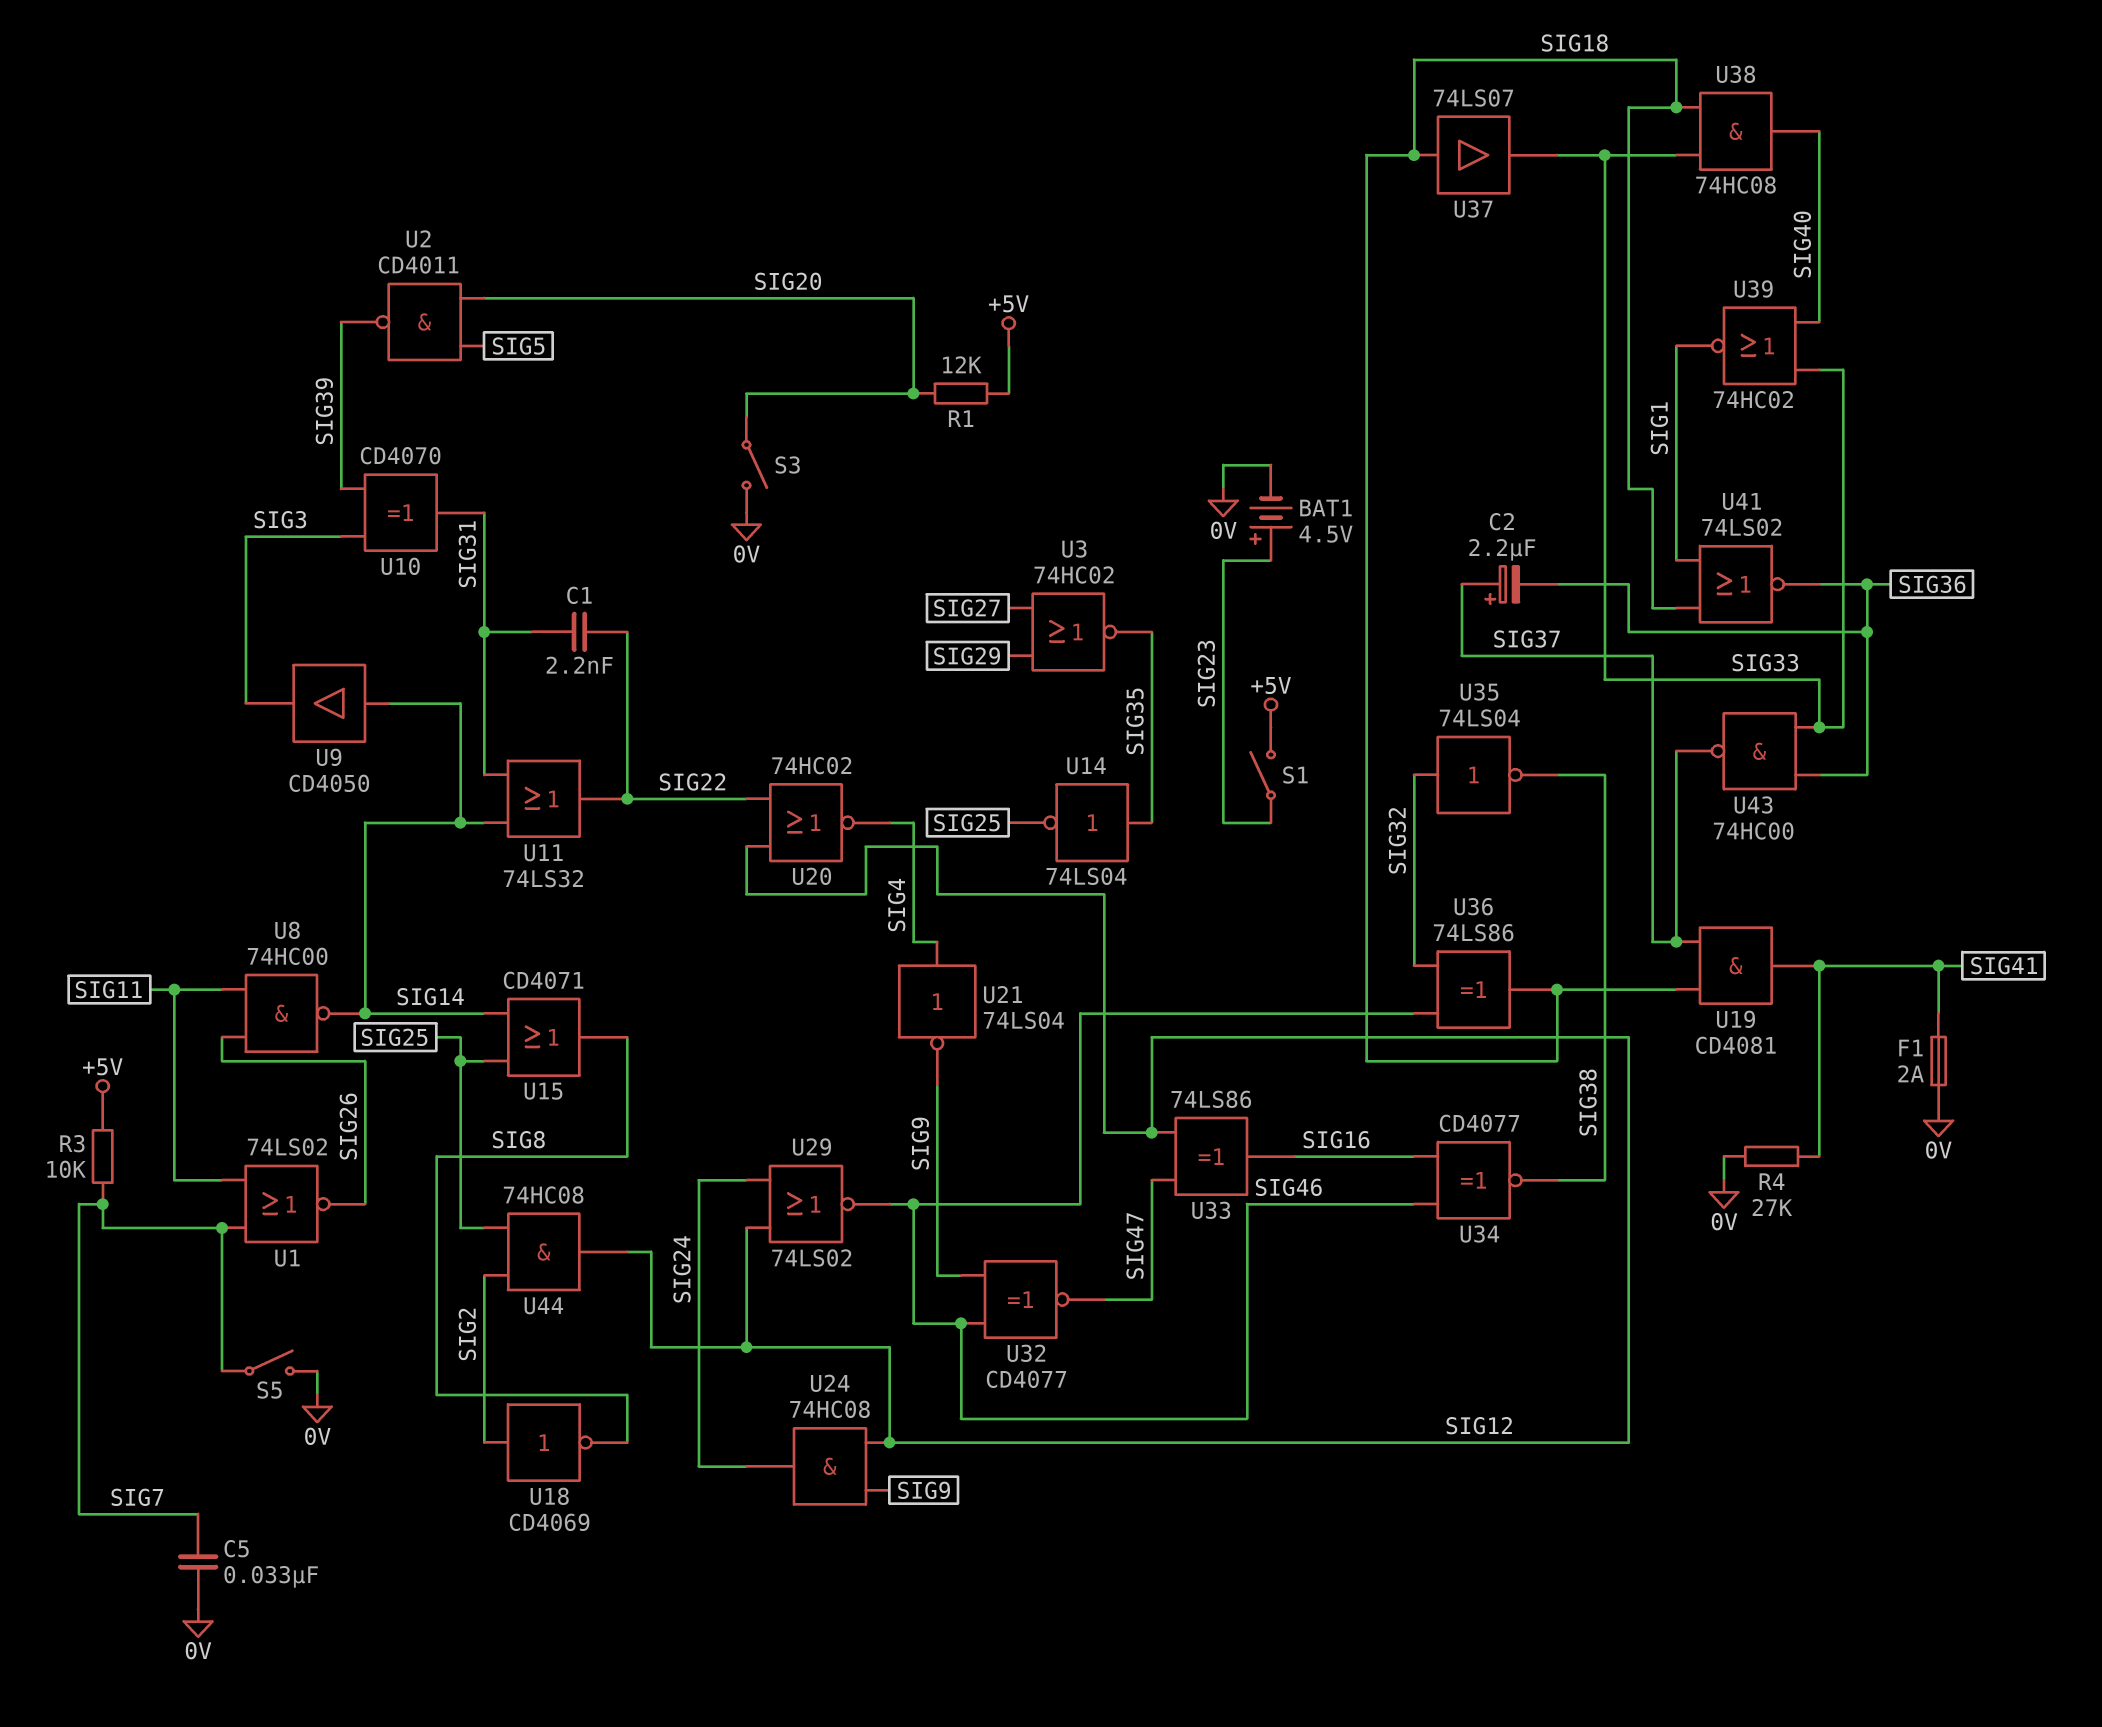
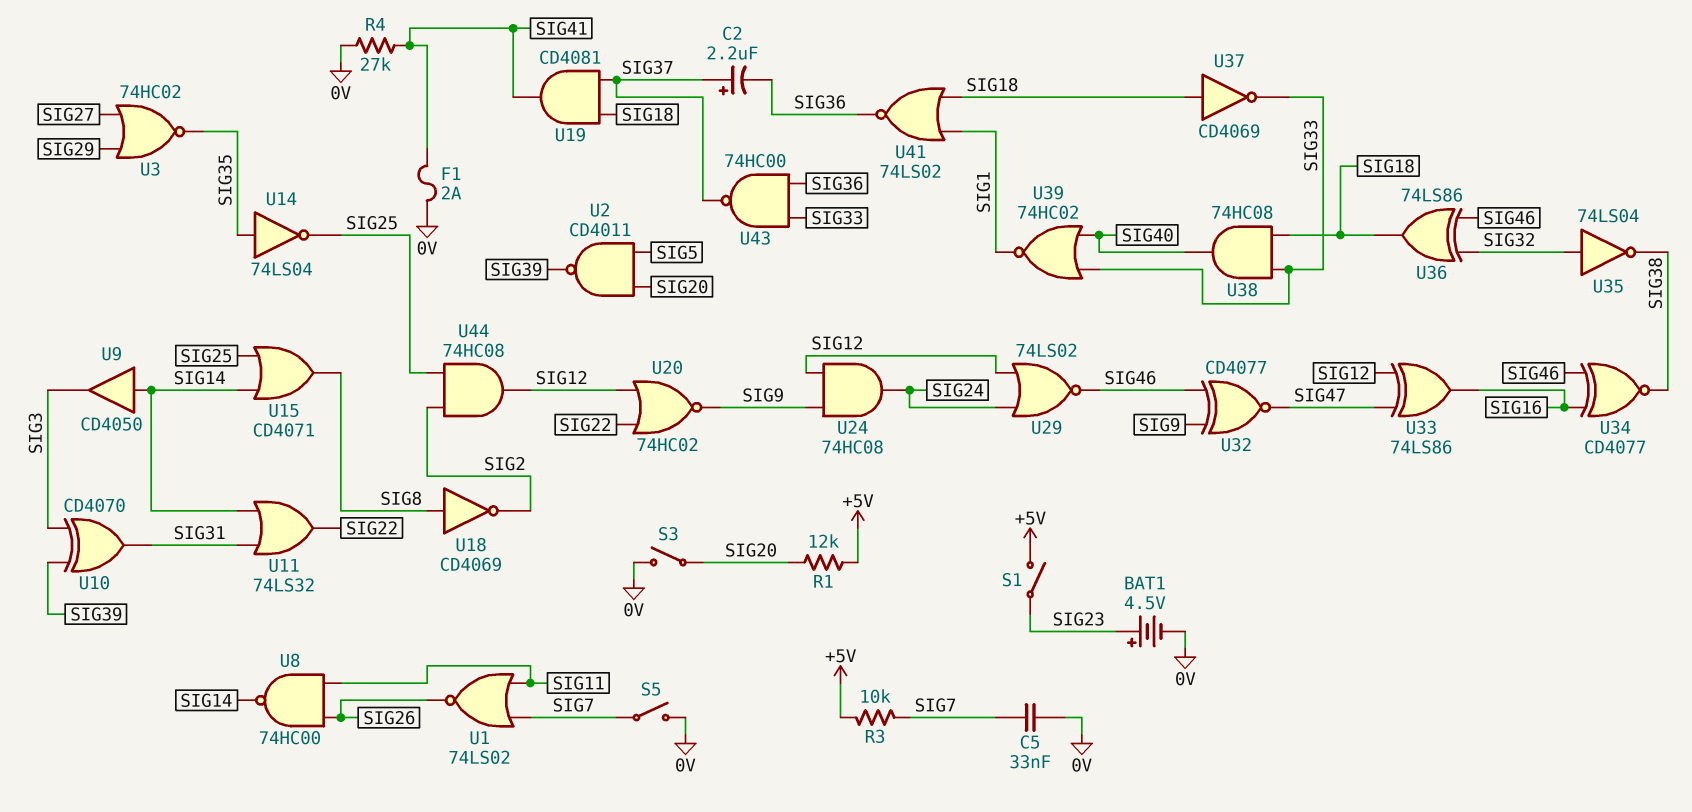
C1: 2.2nF (SIG22, SIG31) -> none
U18: NOT CD4069 (in SIG2, out SIG8) -> NOT CD4069 (in SIG8, out SIG2)
U20: NOR 74HC02 (in SIG12, in SIG22, out SIG4) -> NOR 74HC02 (in SIG12, in SIG22, out SIG9)
U21: NOT 74LS04 (in SIG4, out SIG9) -> none
U37: buffer 74LS07 (in SIG18, out SIG33) -> NOT CD4069 (in SIG18, out SIG33)

